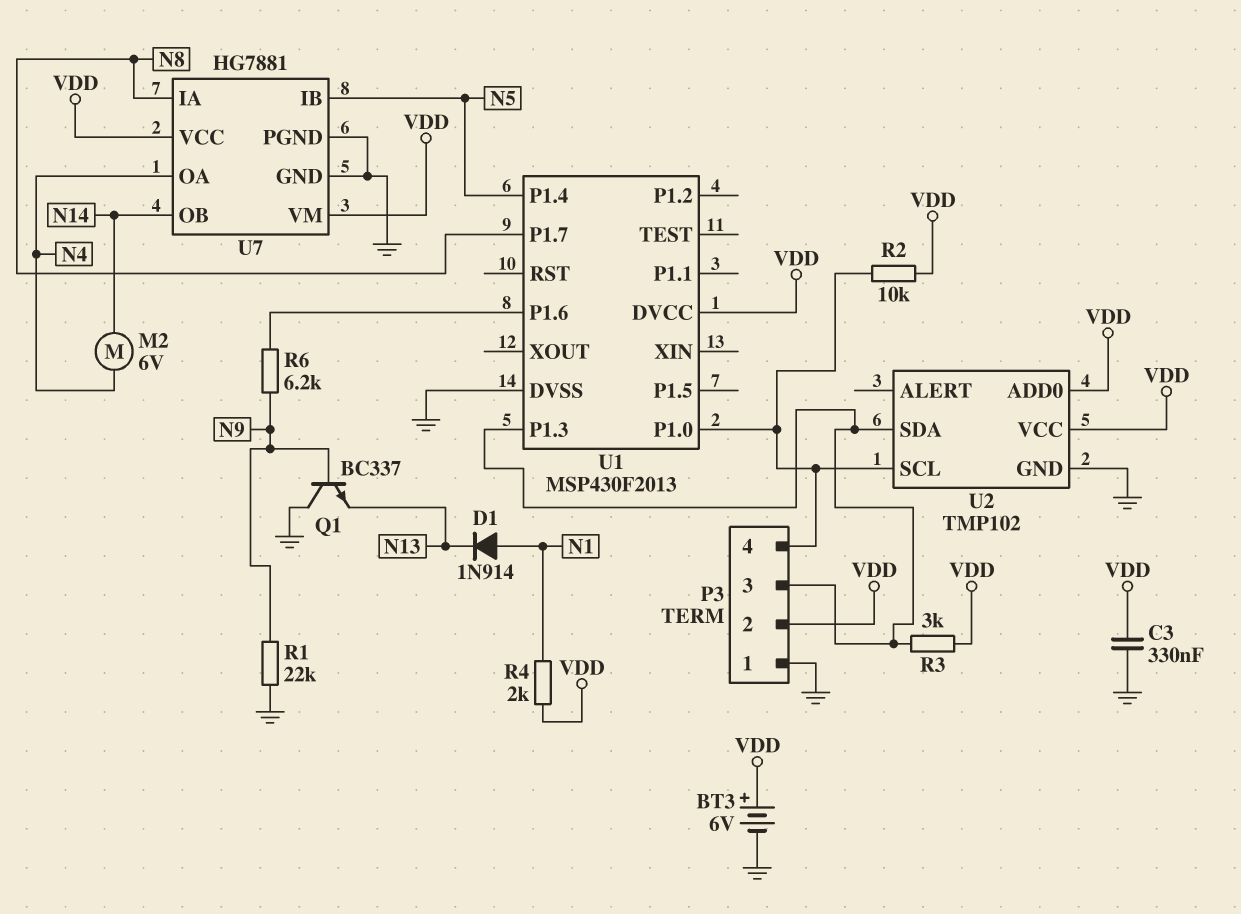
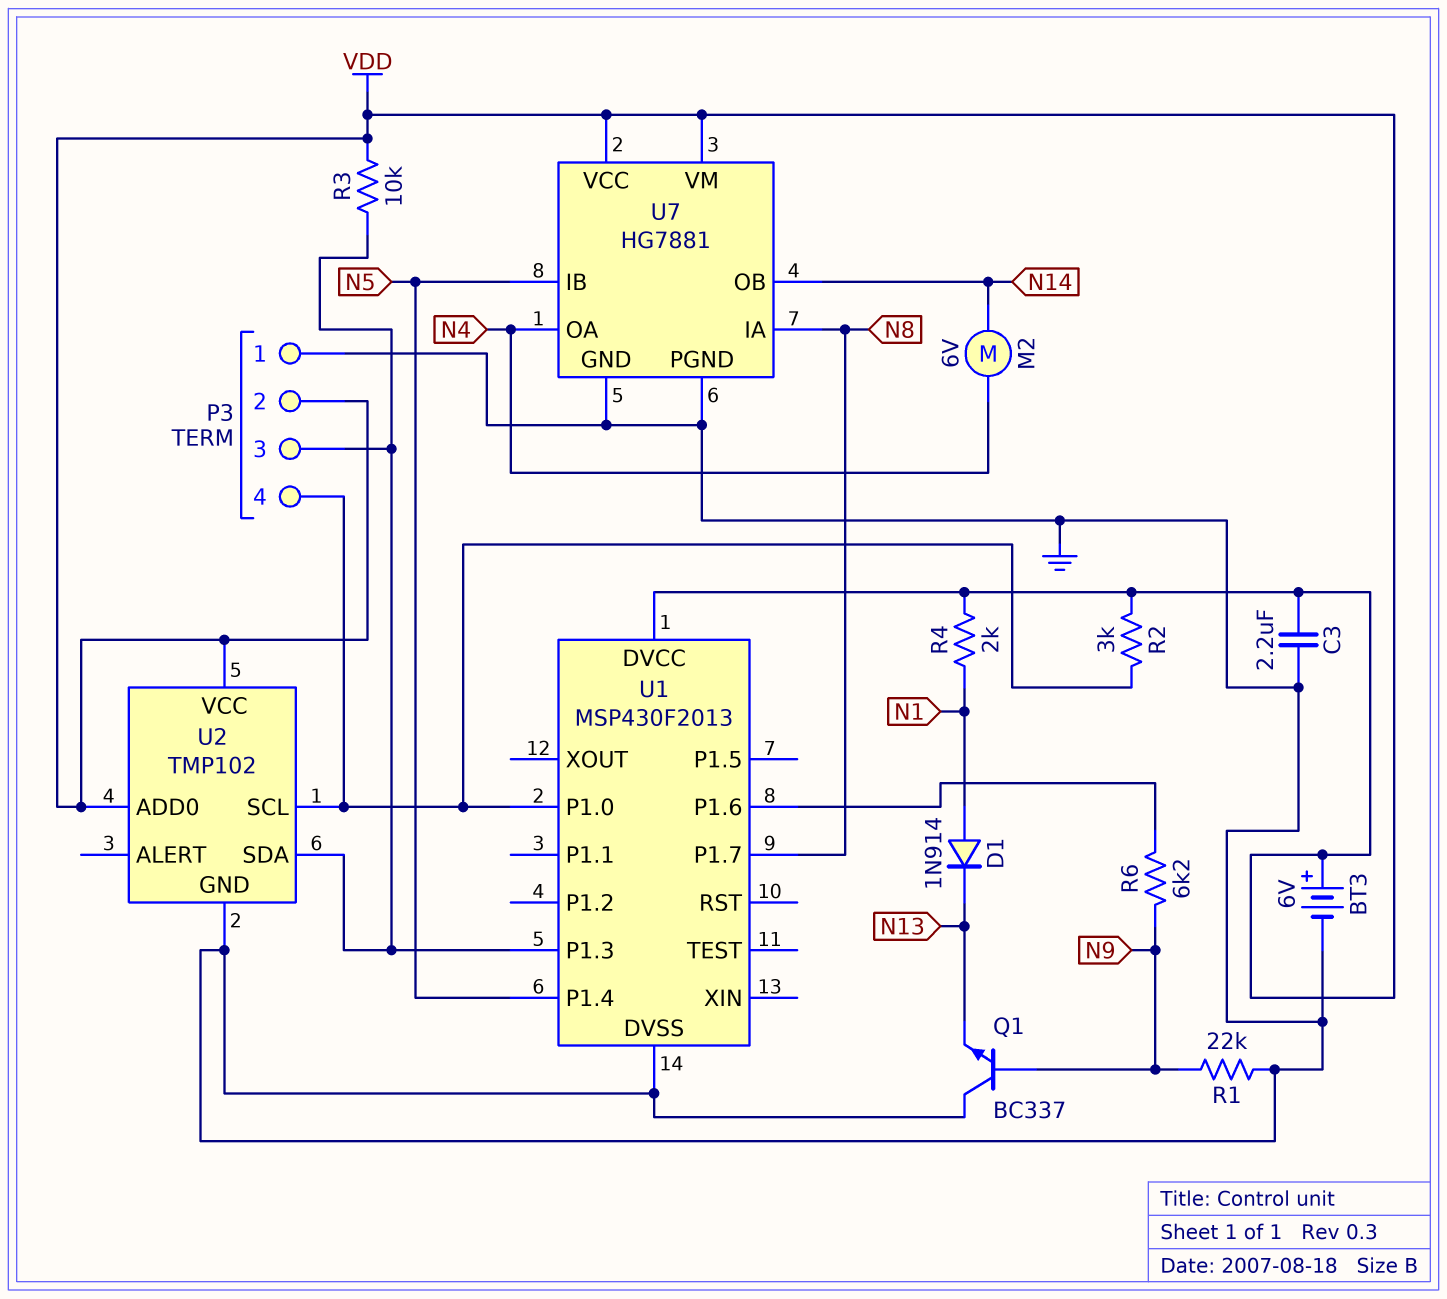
C3: 330nF (GND, VDD) -> 2.2uF (GND, VDD)
R2: 10k (P3/4, VDD) -> 3k (P3/4, VDD)
R3: 3k (P3/3, VDD) -> 10k (P3/3, VDD)

